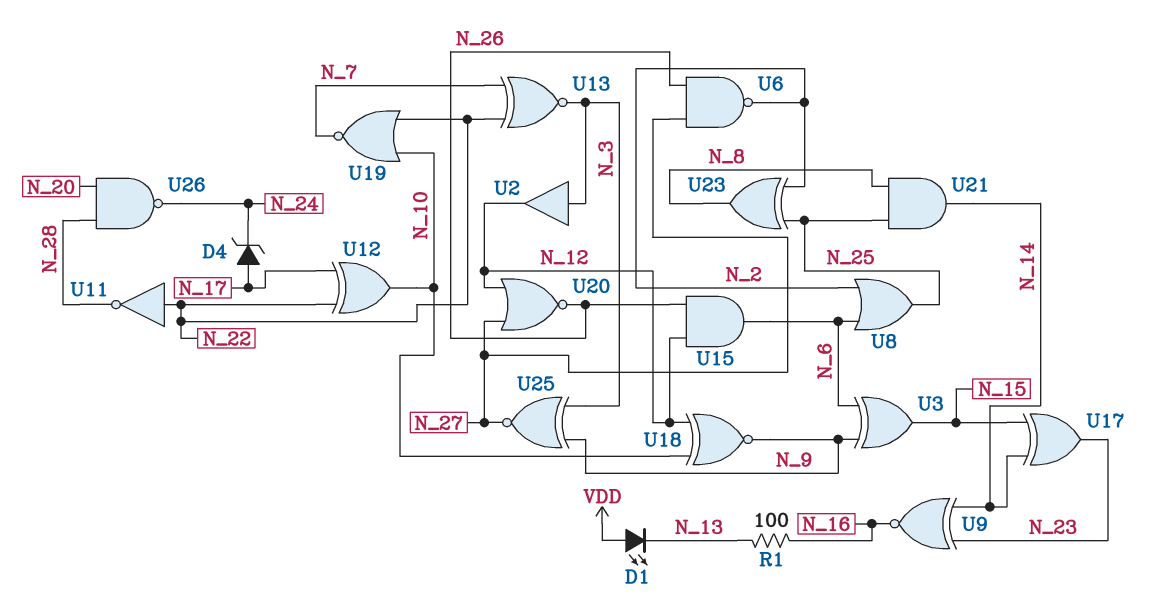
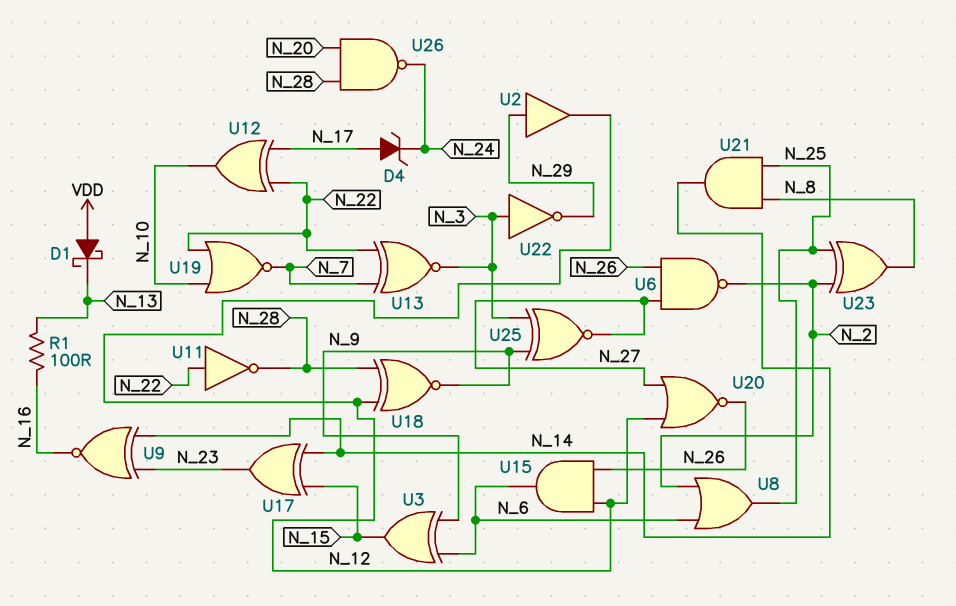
D1: LED (A VDD, K N_13) -> schottky (A VDD, K N_13)
U2: buffer (in N_3, out N_12) -> buffer (in N_29, out N_12)
U18: XNOR (in N_10, in N_12, out N_9) -> XNOR (in N_12, in N_28, out N_9)
U22: none -> NOT (in N_3, out N_29)

